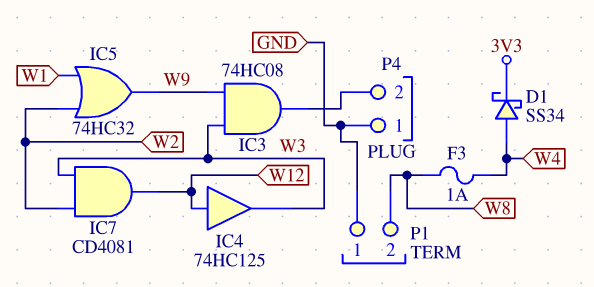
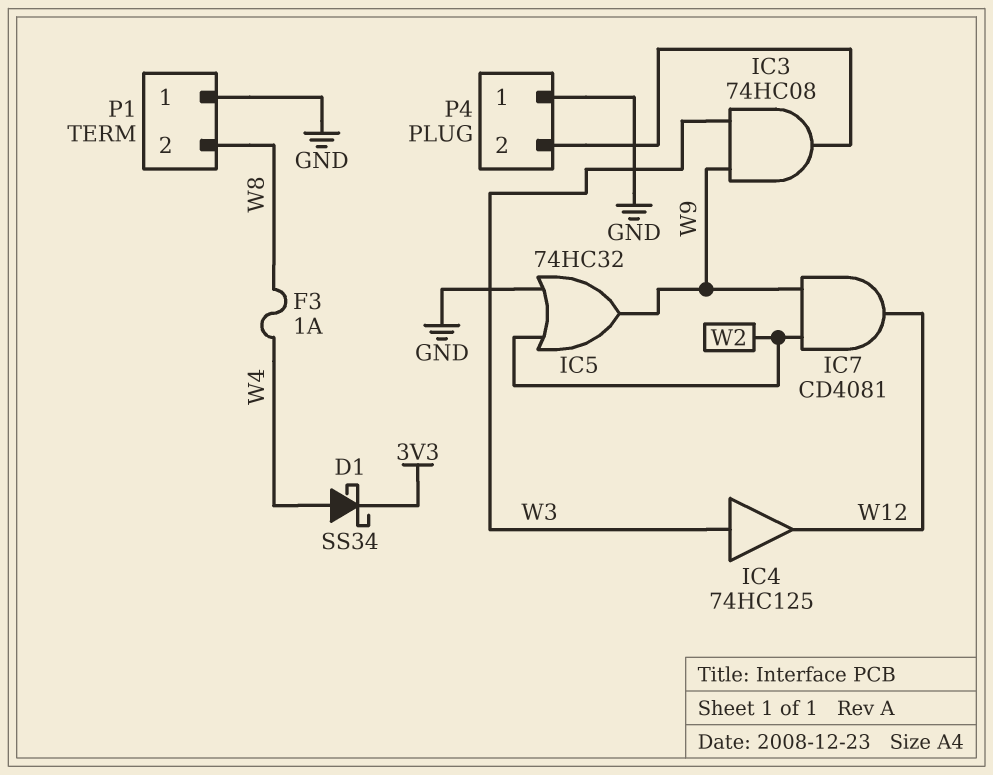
IC4: buffer 74HC125 (in W12, out W3) -> buffer 74HC125 (in W3, out W12)
IC5: OR 74HC32 (in W1, in W2, out W9) -> OR 74HC32 (in GND, in W2, out W9)
IC7: AND CD4081 (in W2, in W3, out W12) -> AND CD4081 (in W2, in W9, out W12)

